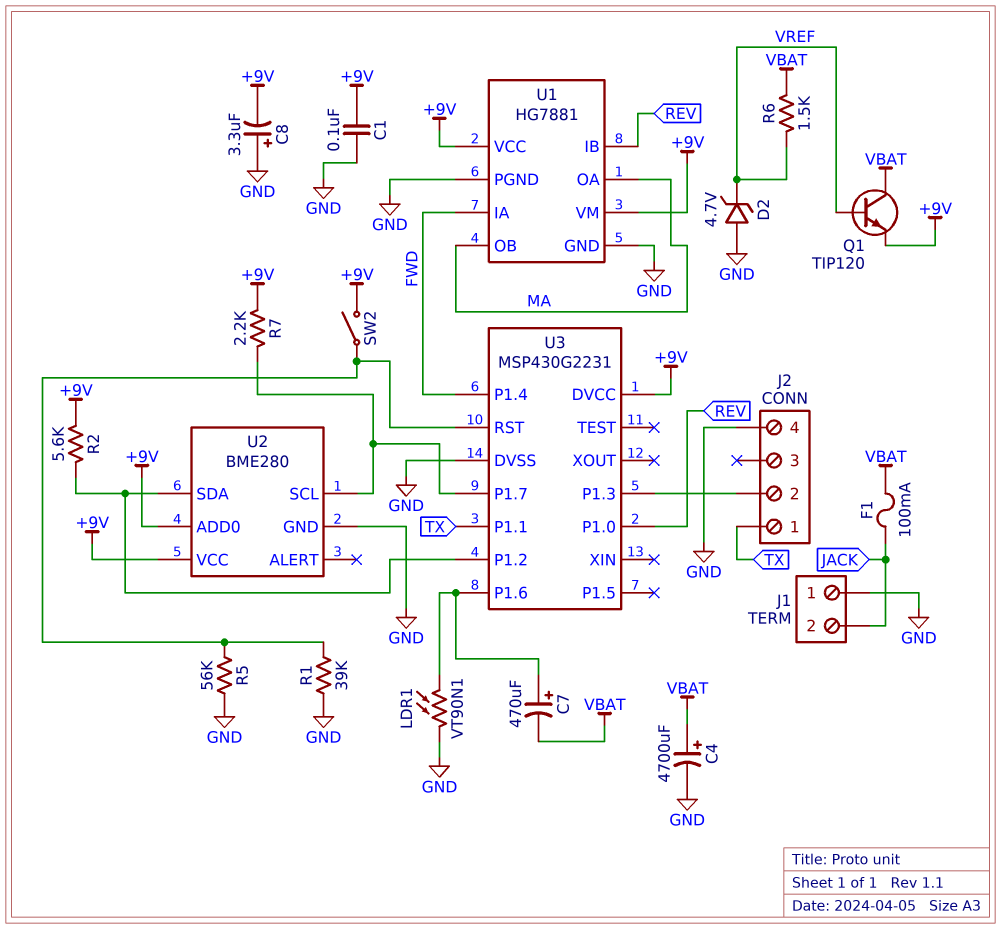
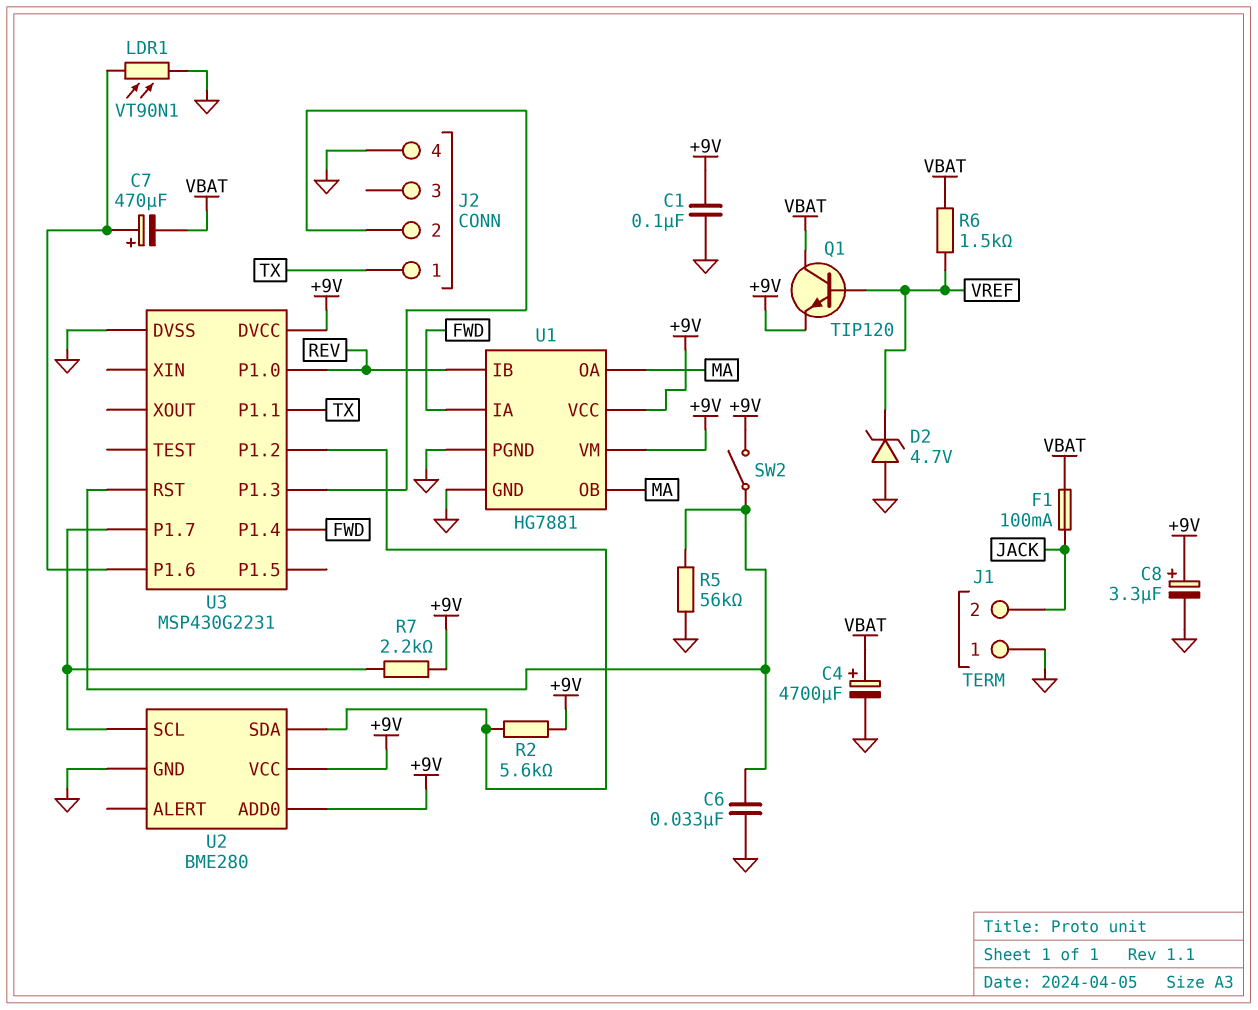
C6: none -> 33nF (GND, U3/RST)
C8: 3.3uF (plus GND, minus +9V) -> 3.3uF (plus +9V, minus GND)
R1: 39k (GND, U3/RST) -> none

